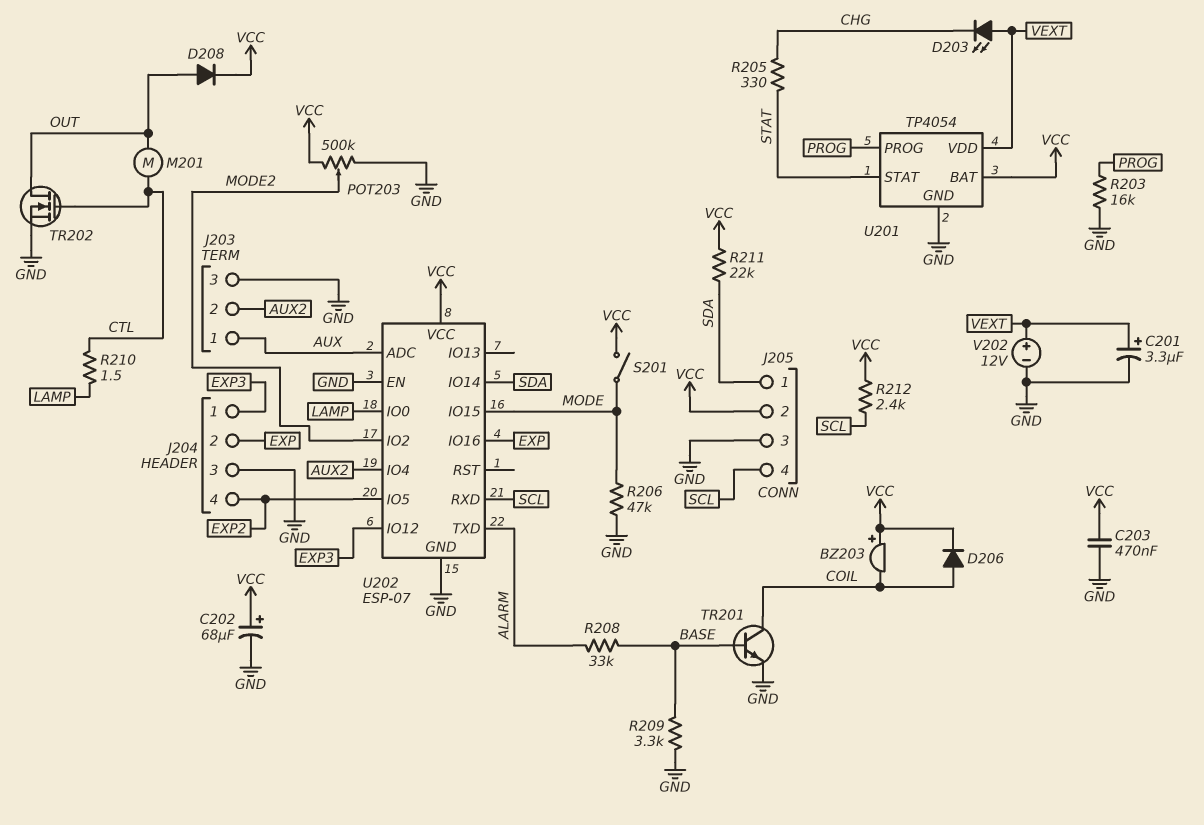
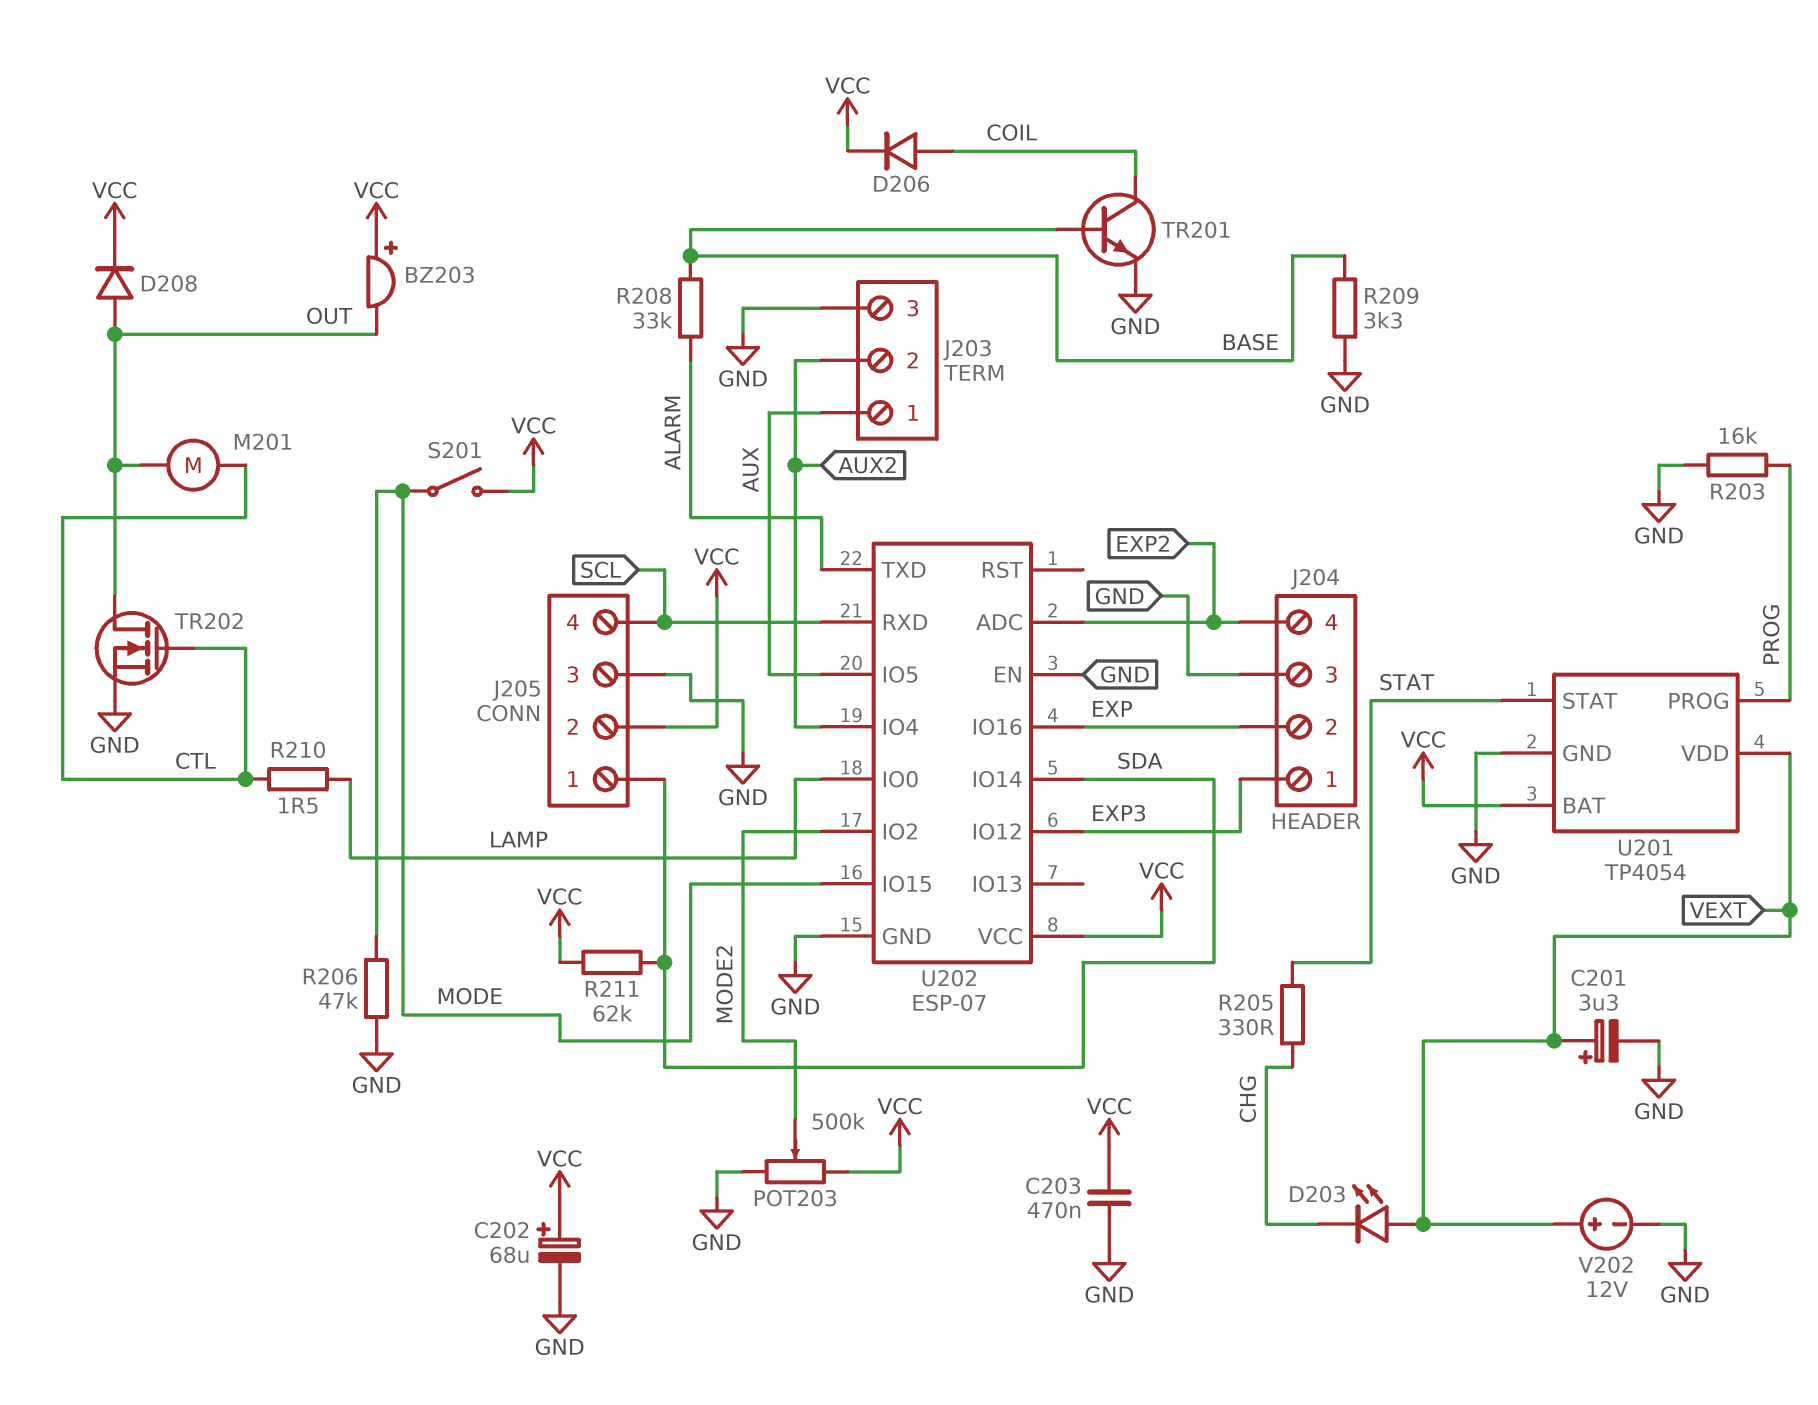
BZ203: buzzer (plus VCC, minus COIL) -> buzzer (plus VCC, minus OUT)
R211: 22k (SDA, VCC) -> 62k (SDA, VCC)
R212: 2.4k (SCL, VCC) -> none
U202 pin ADC: AUX -> EXP2
U202 pin IO5: EXP2 -> AUX

